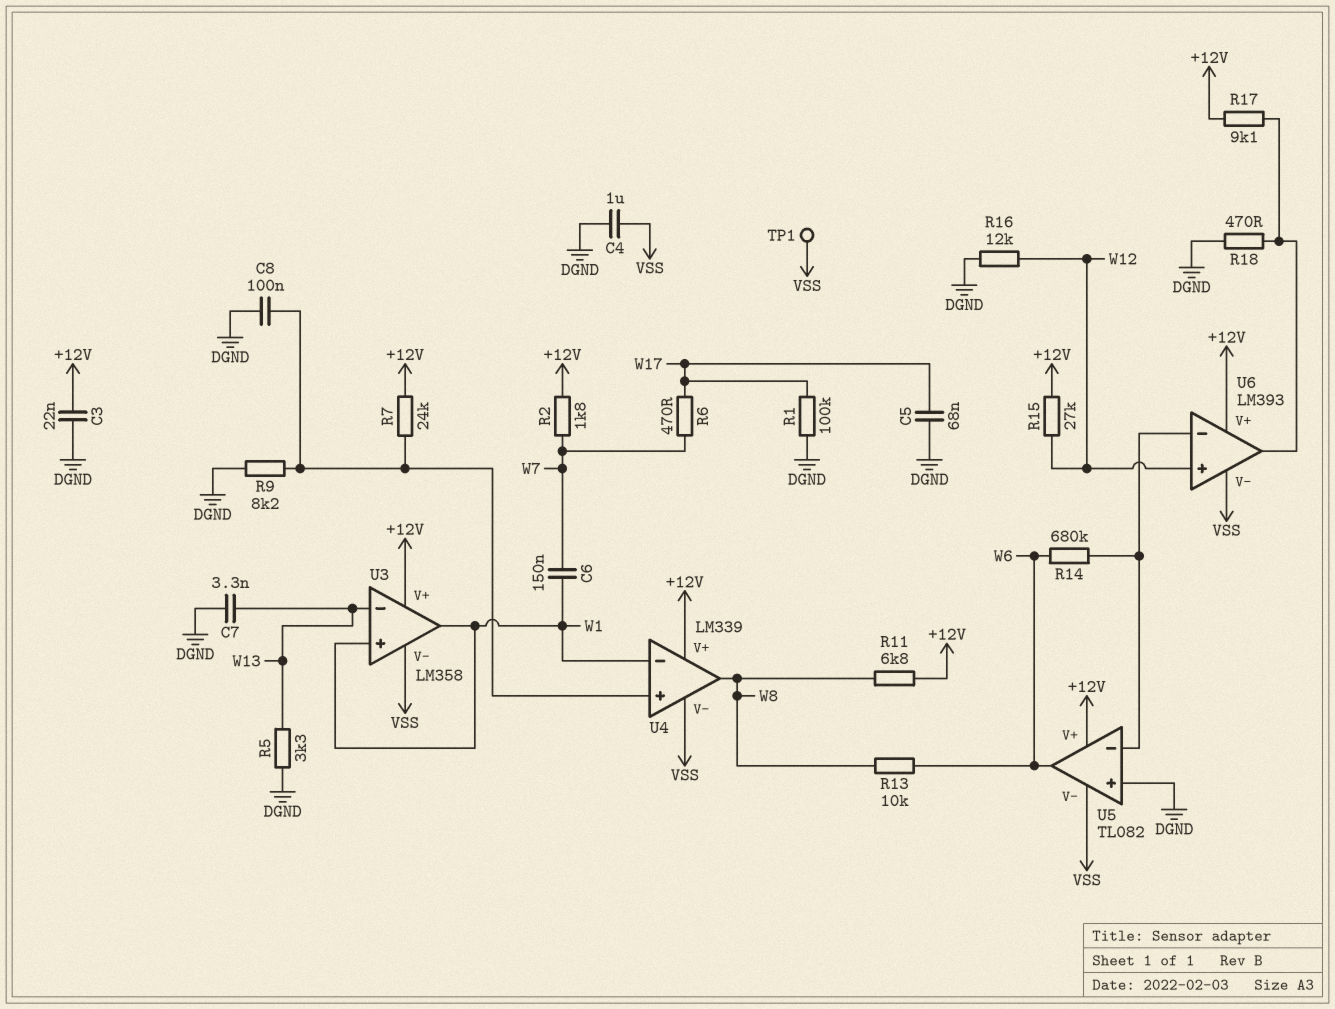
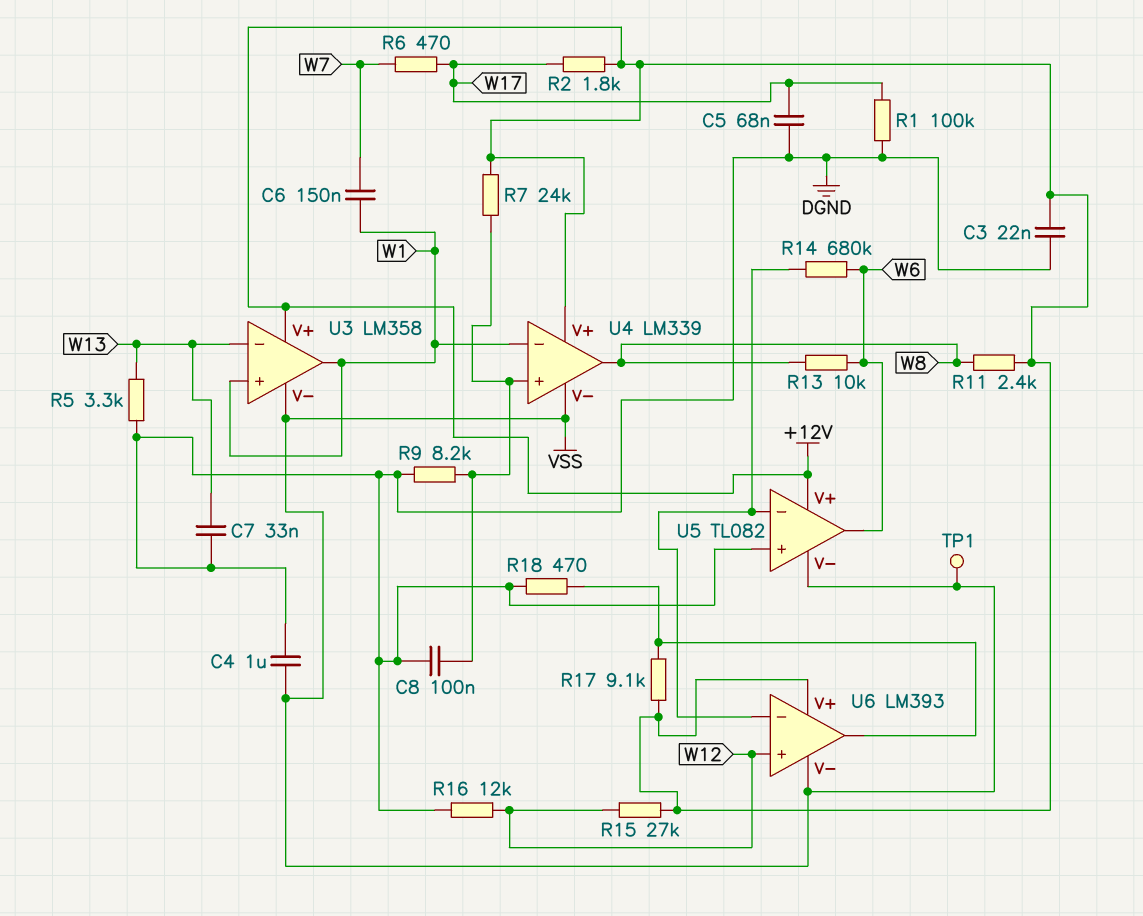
C7: 3.3nF (DGND, W13) -> 33nF (DGND, W13)
R2: 1.8k (+12V, W7) -> 1.8k (+12V, W17)
R11: 6.8k (+12V, W8) -> 2.4k (+12V, W8)

